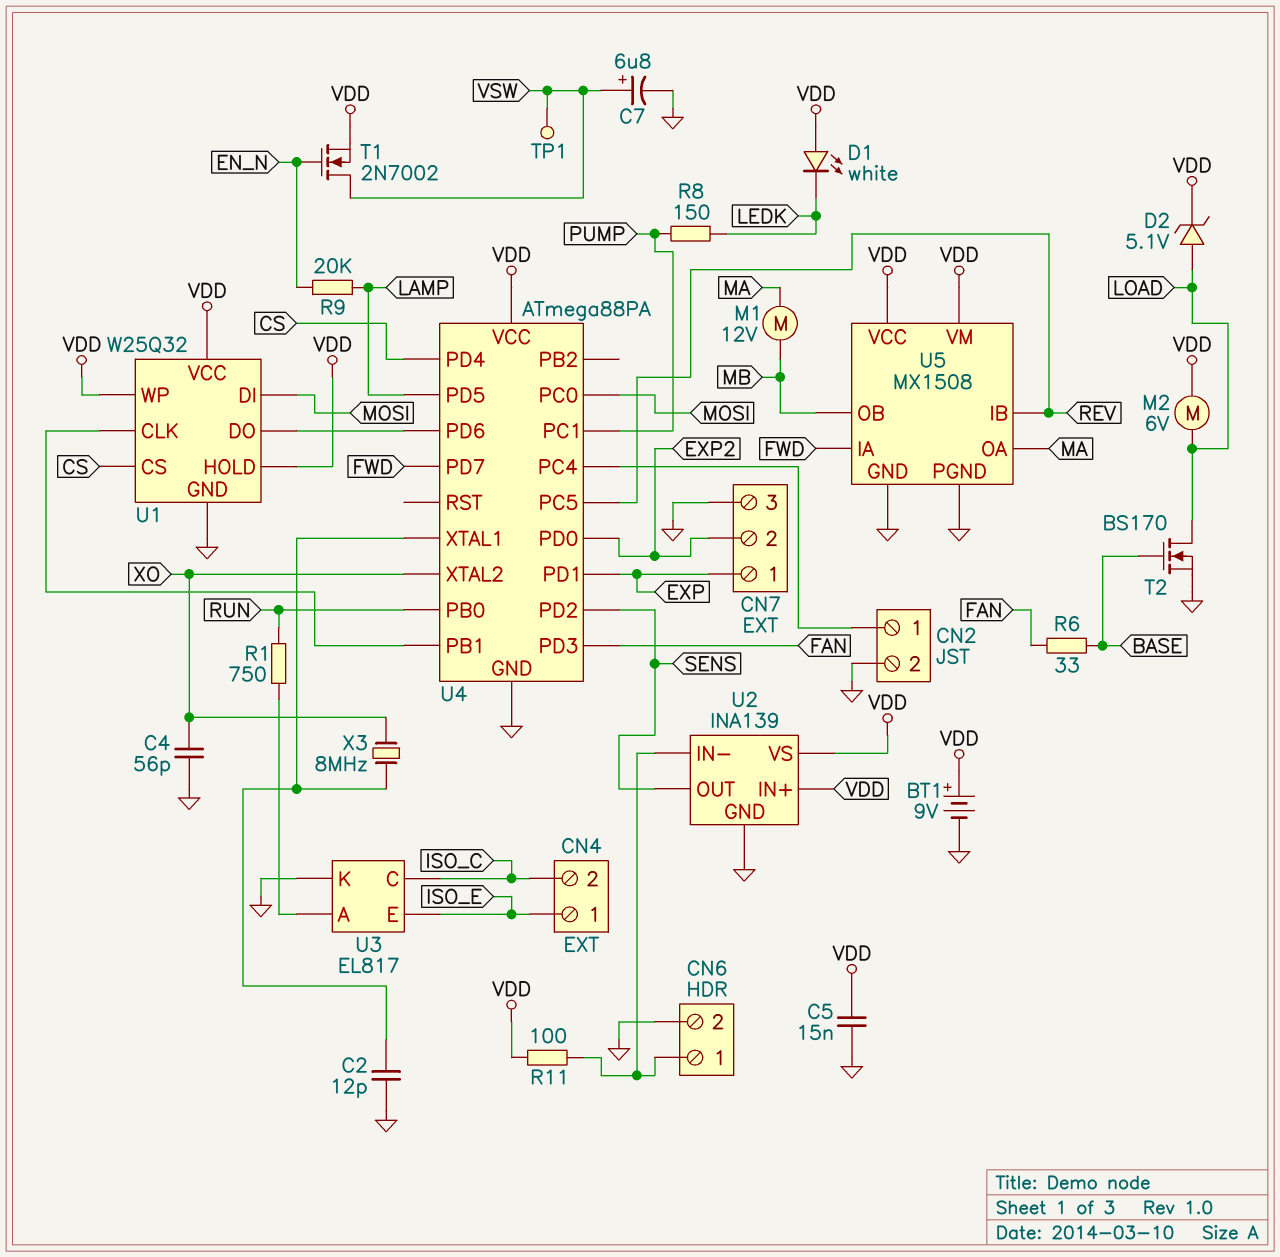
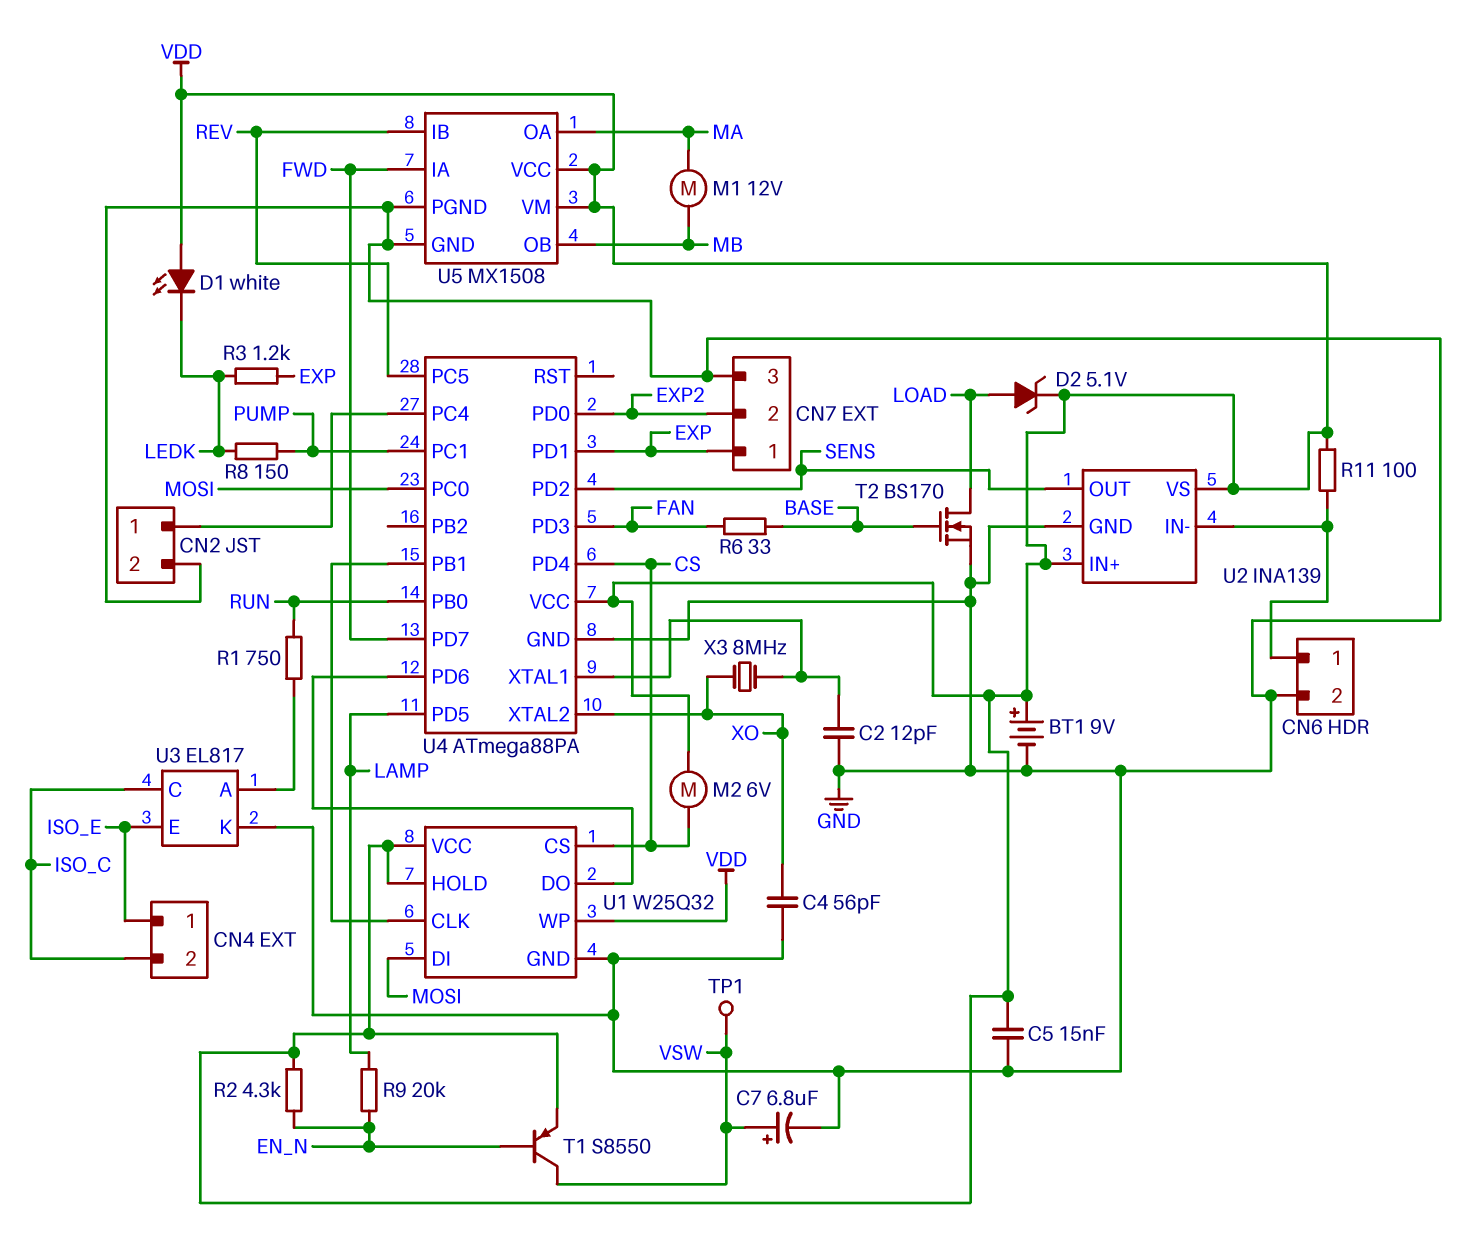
M2: motor 6V (LOAD, VDD) -> motor 6V (CS, VDD)
R2: none -> 4.3k (EN_N, VDD)
R3: none -> 1.2k (EXP, LEDK)
T1: NMOS 2N7002 (G EN_N, D VSW, S VDD) -> PNP S8550 (B EN_N, C VSW, E VDD)

